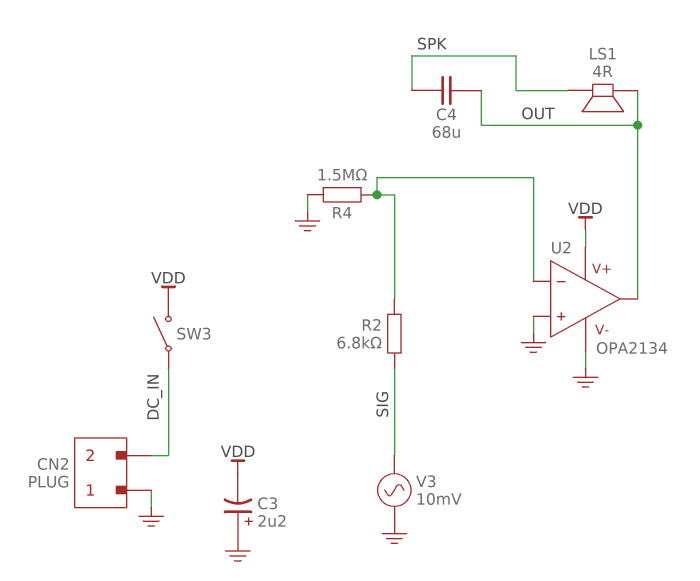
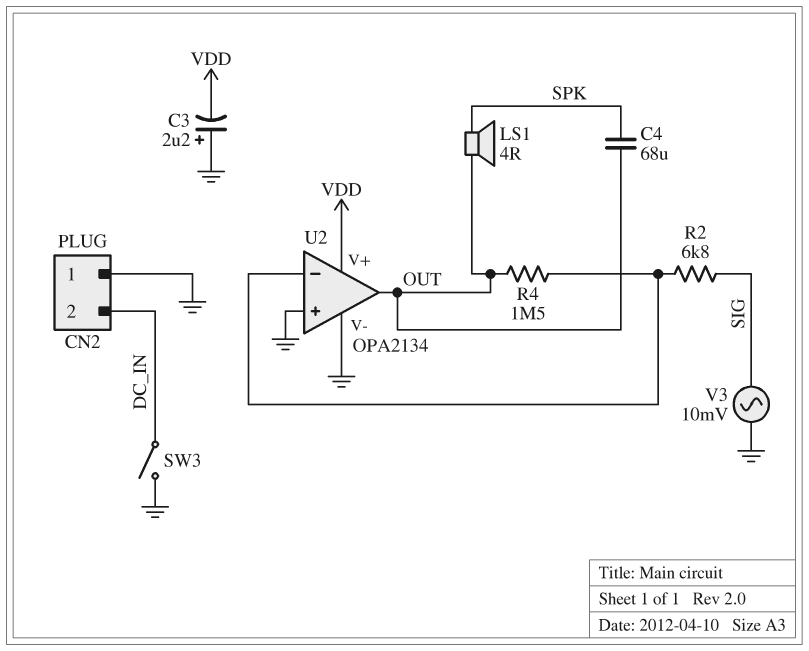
R4: 1.5M (GND, U2/in-) -> 1.5M (OUT, U2/in-)
SW3: switch (DC_IN, VDD) -> switch (DC_IN, GND)

